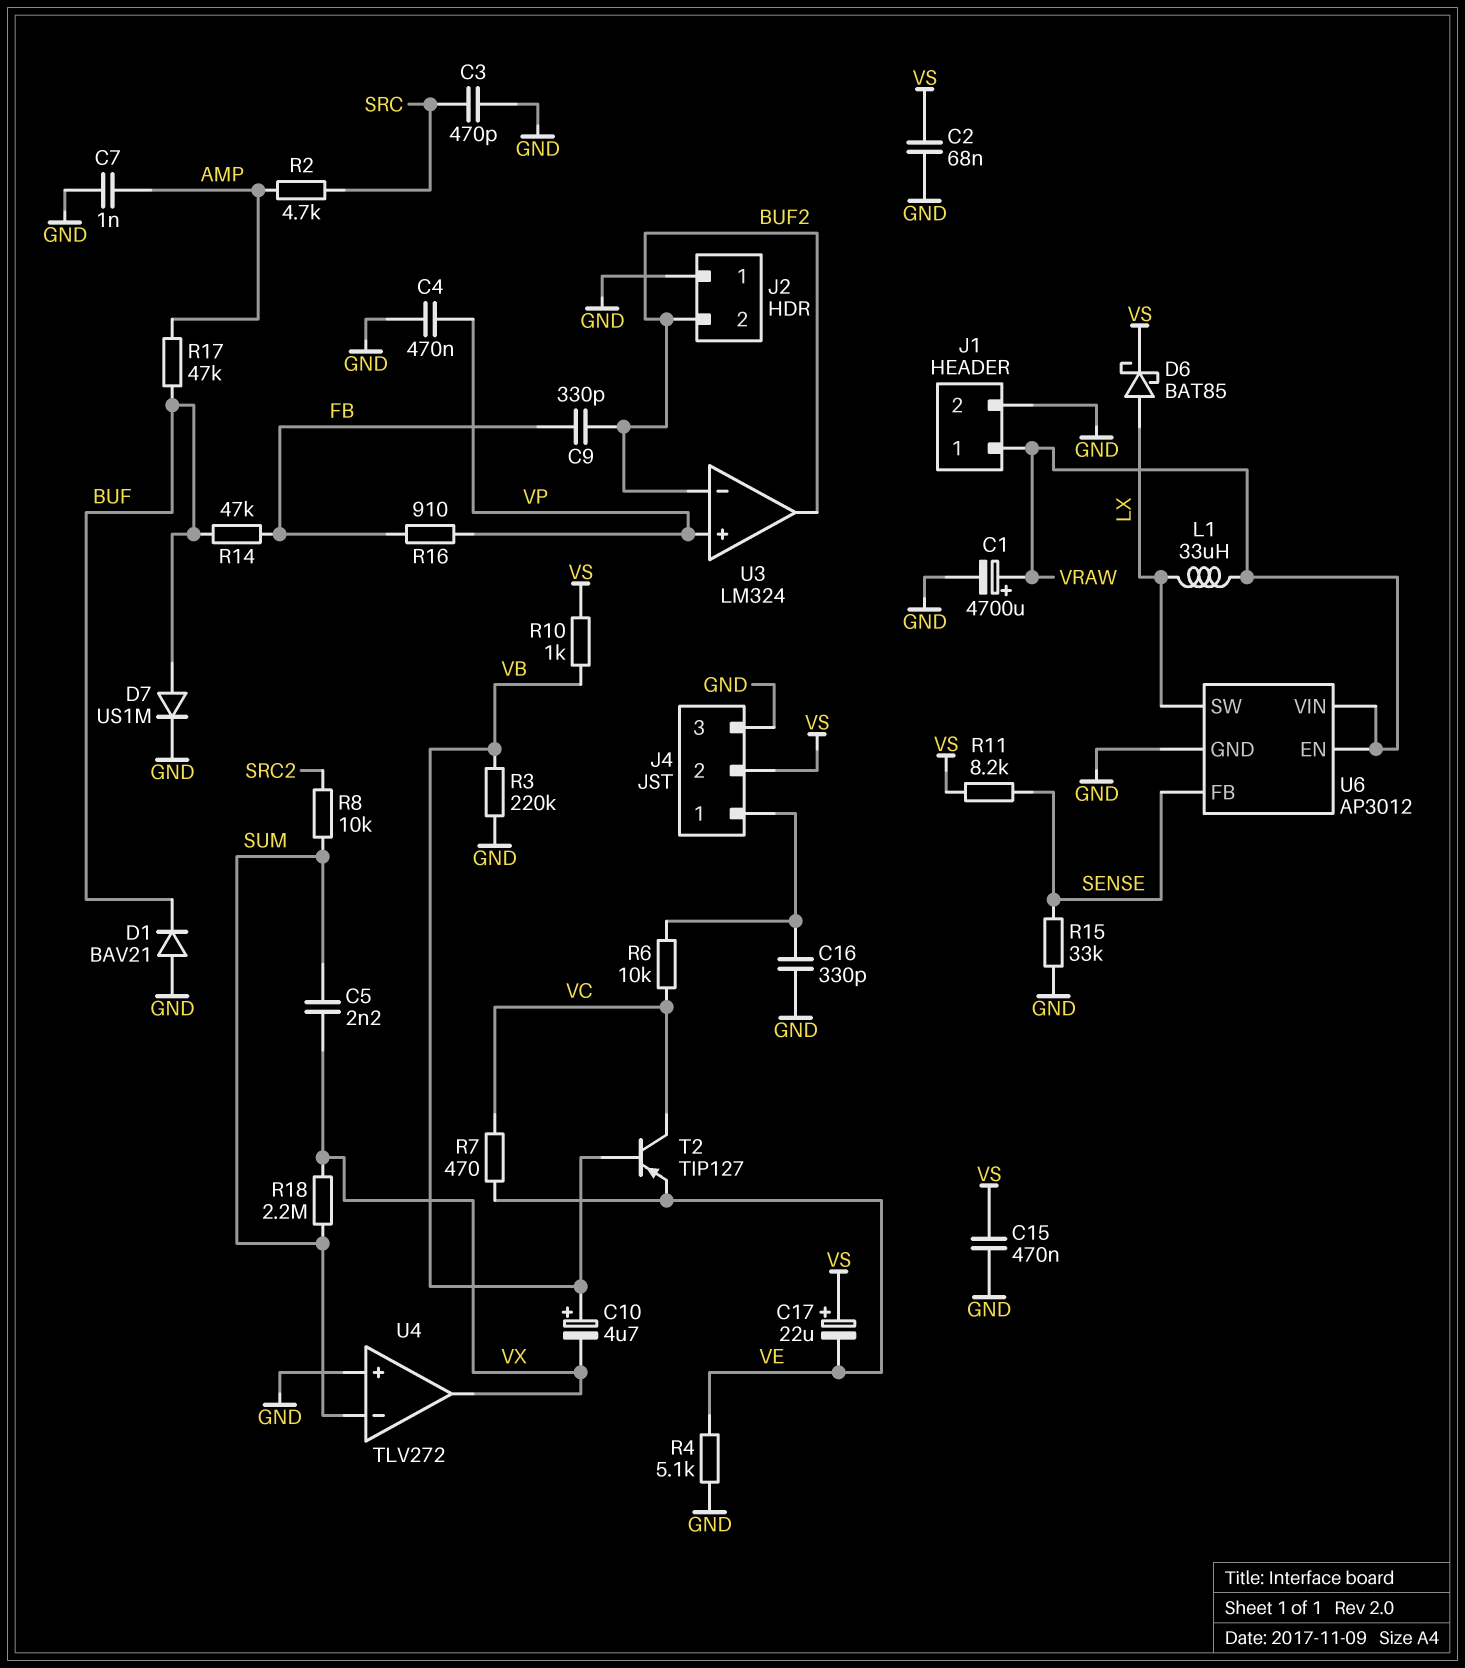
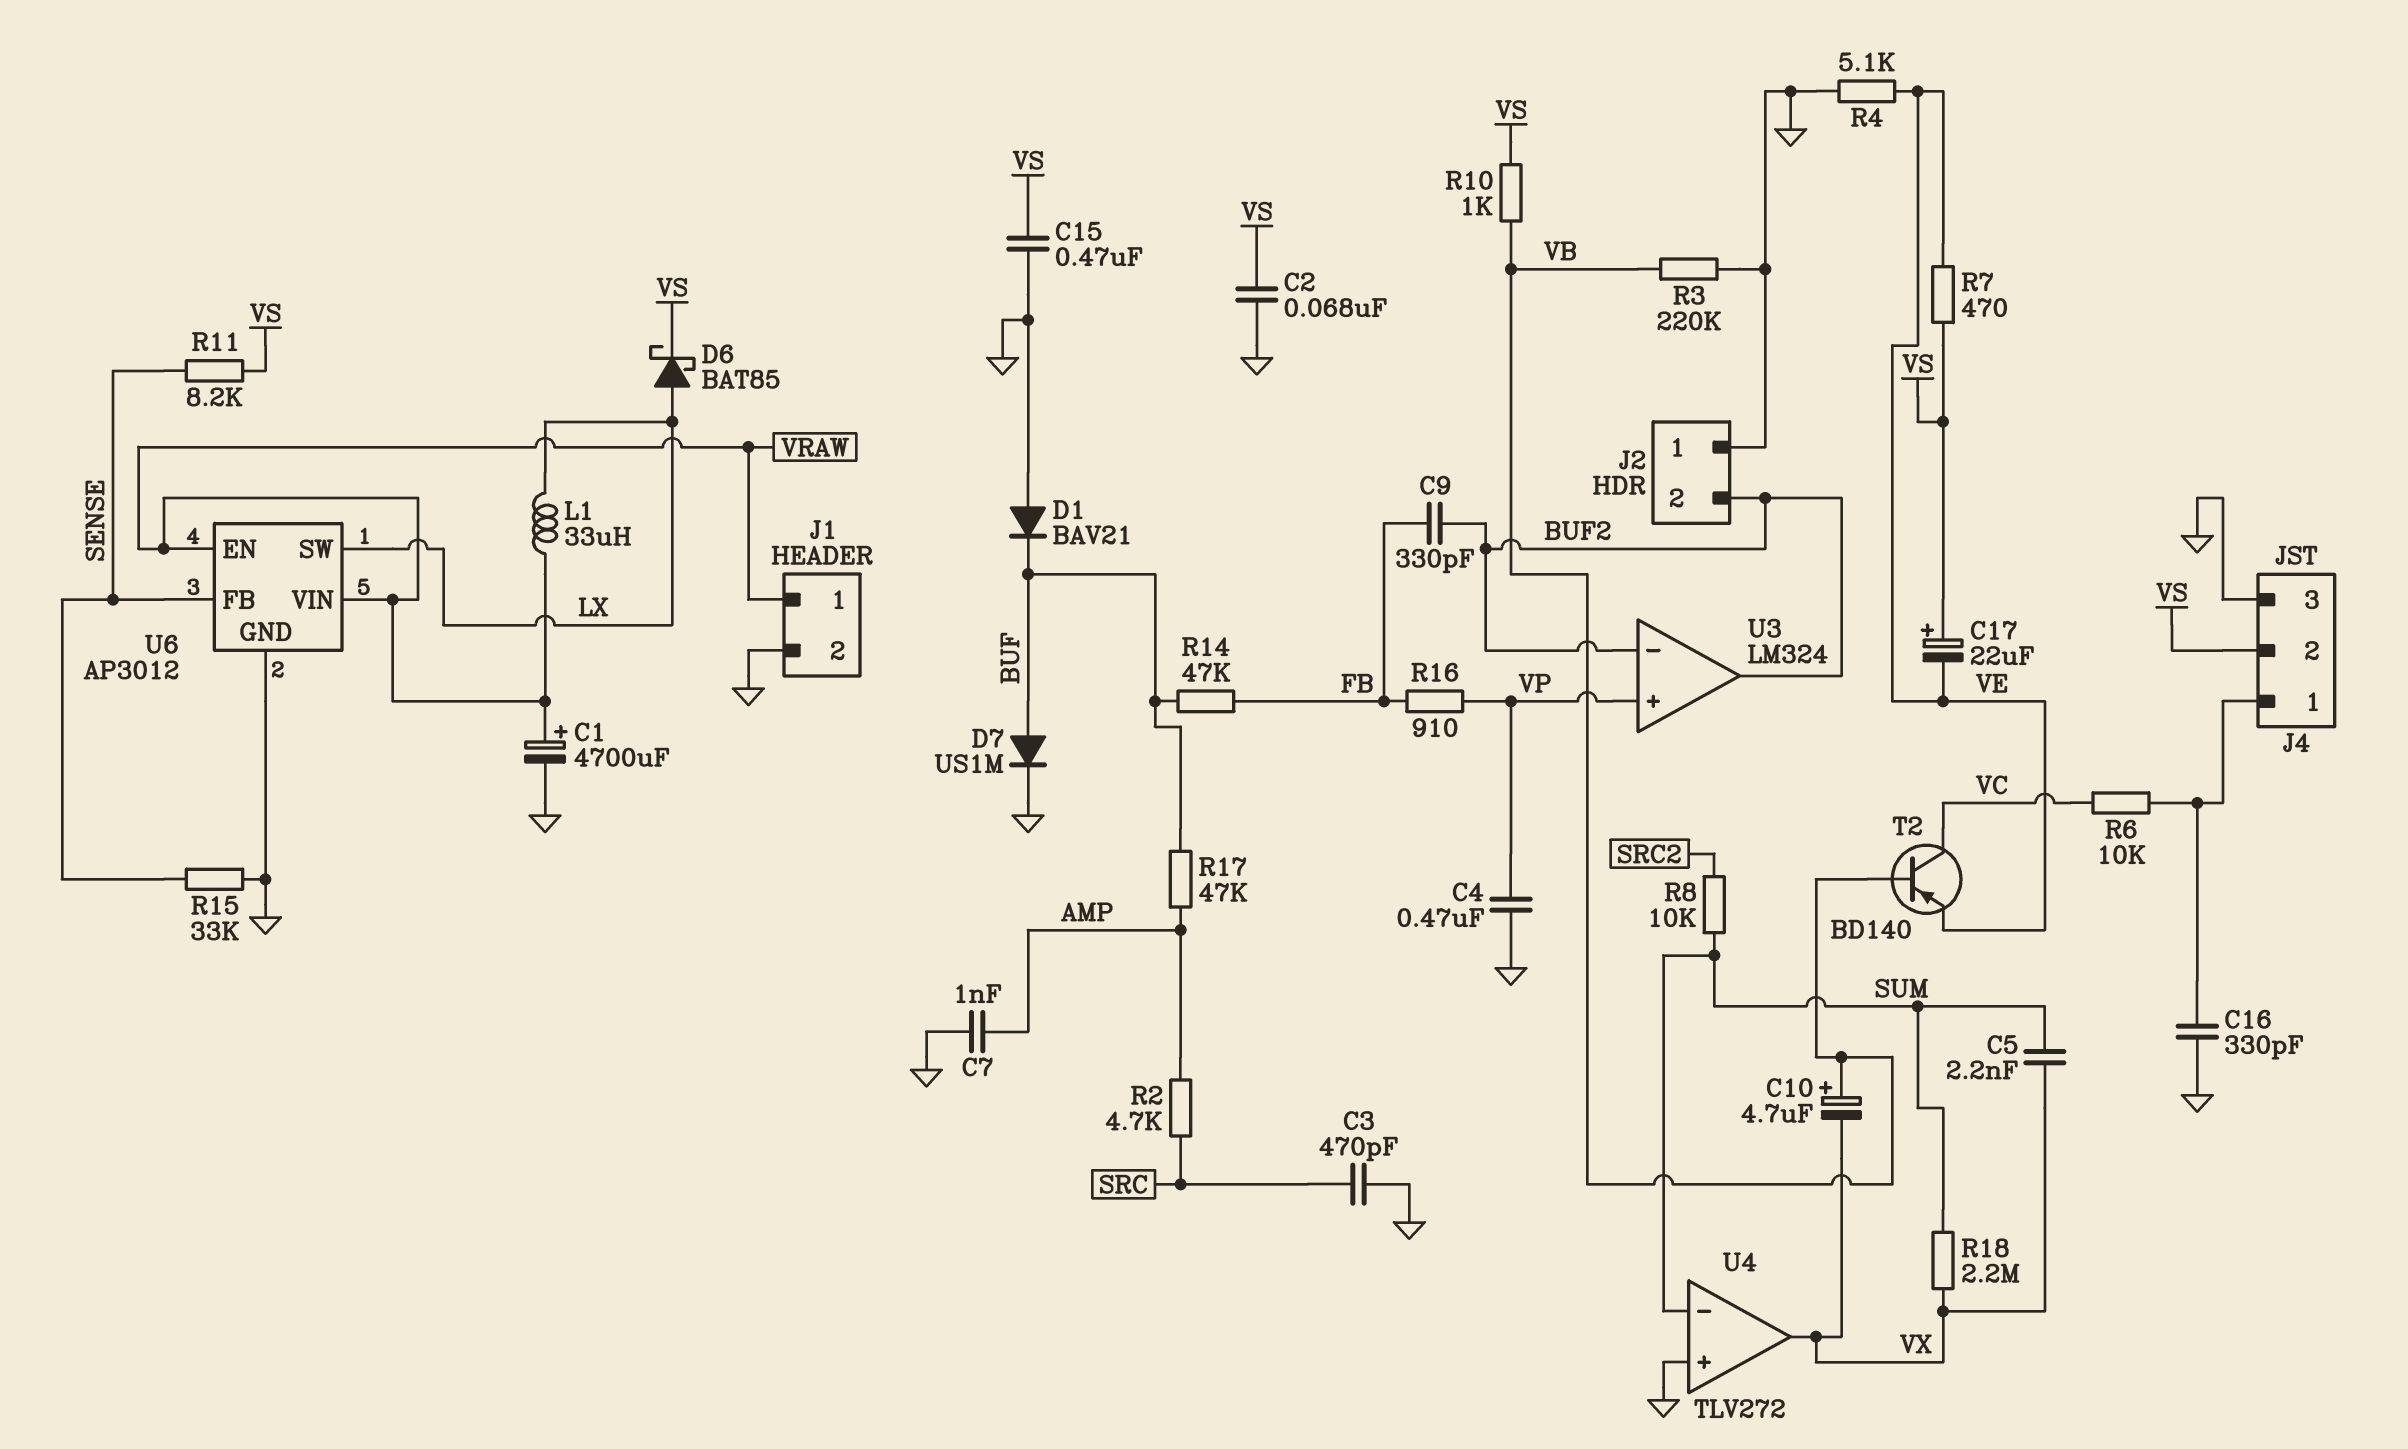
R7: 470 (VC, VE) -> 470 (VE, VS)
T2: PNP TIP127 (B VB, C VC, E VE) -> PNP BD140 (B VB, C VC, E VE)

